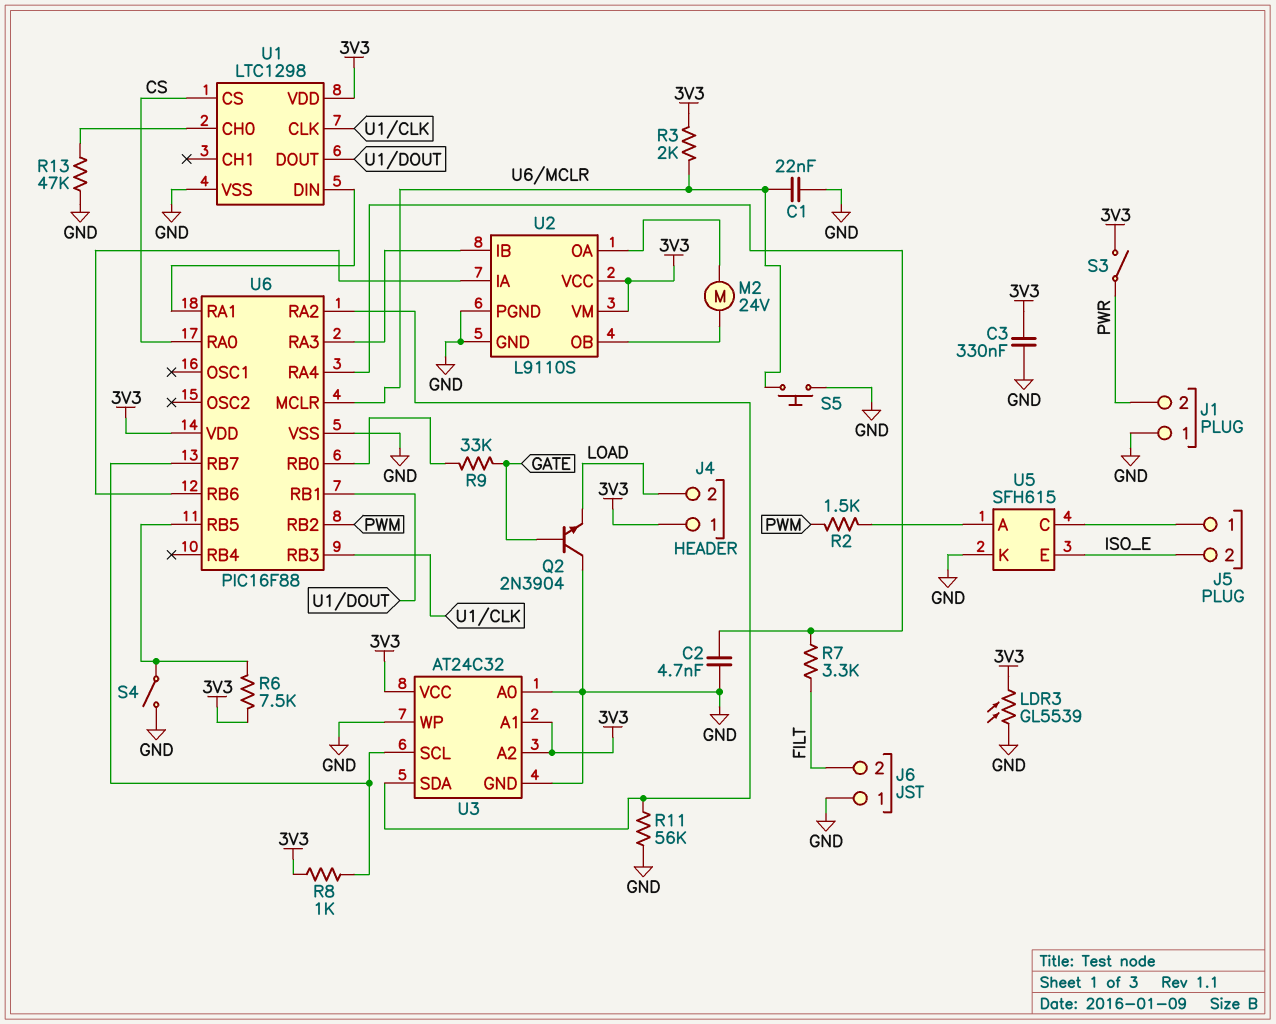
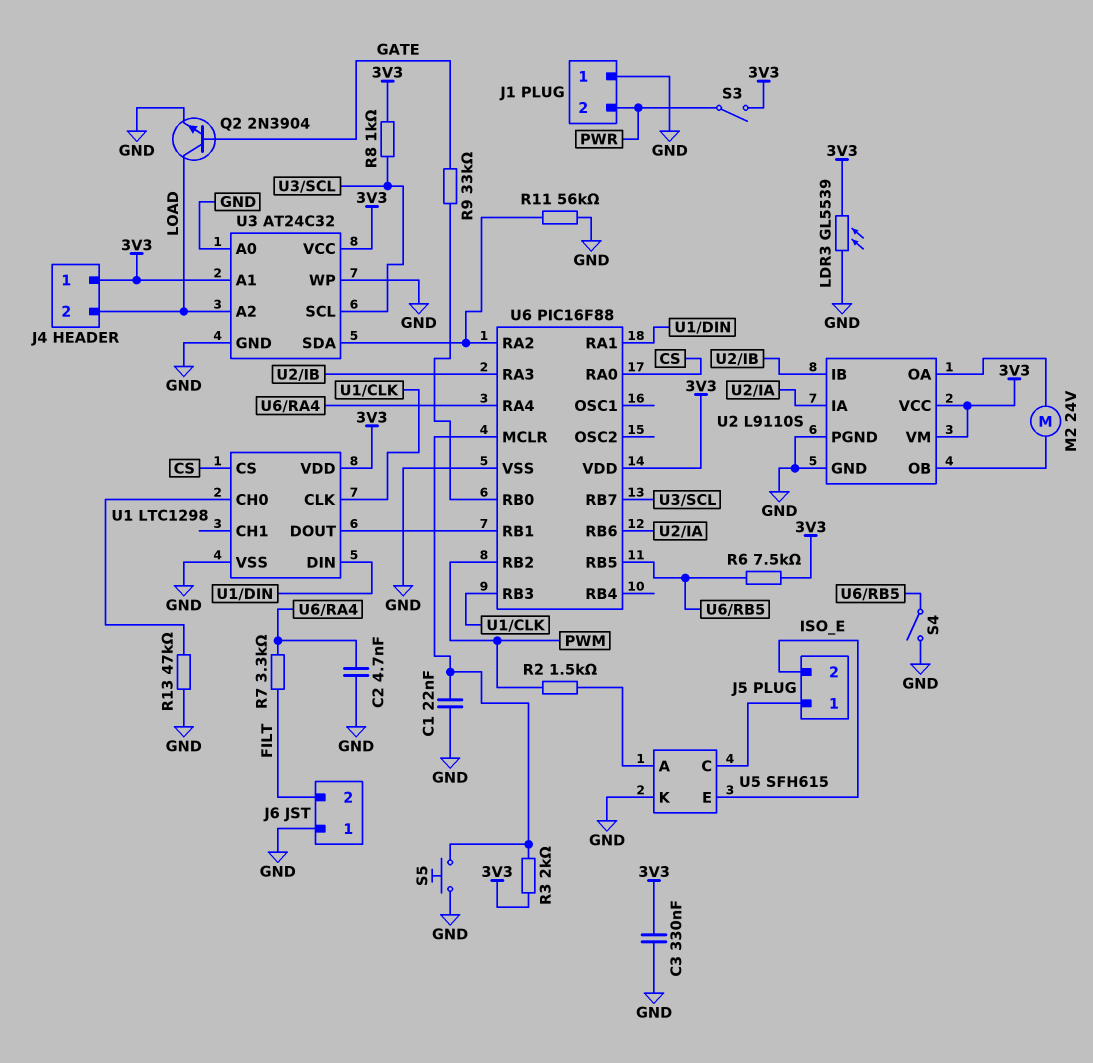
Q2: NPN 2N3904 (B GATE, C GND, E LOAD) -> NPN 2N3904 (B GATE, C LOAD, E GND)
U3 pin A2: 3V3 -> LOAD

